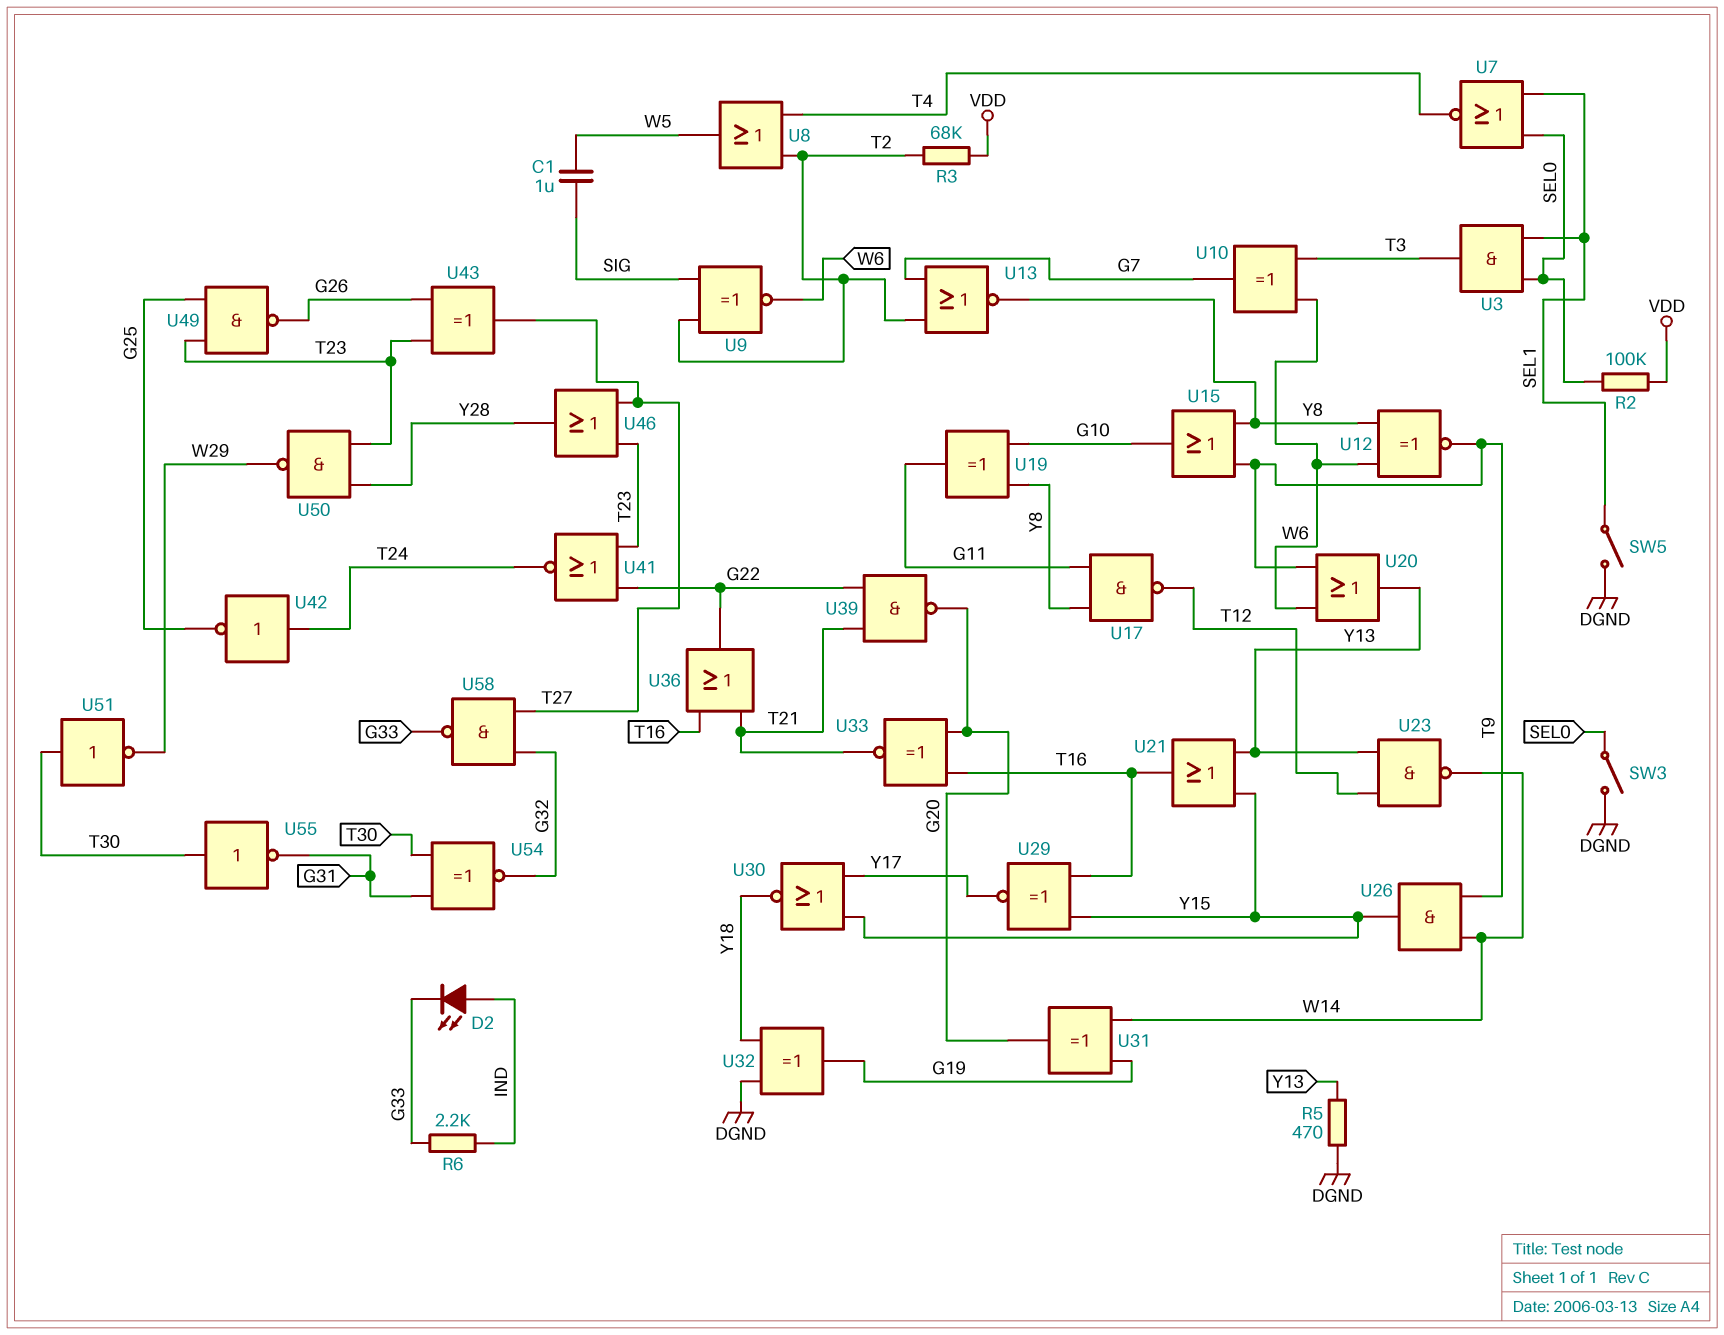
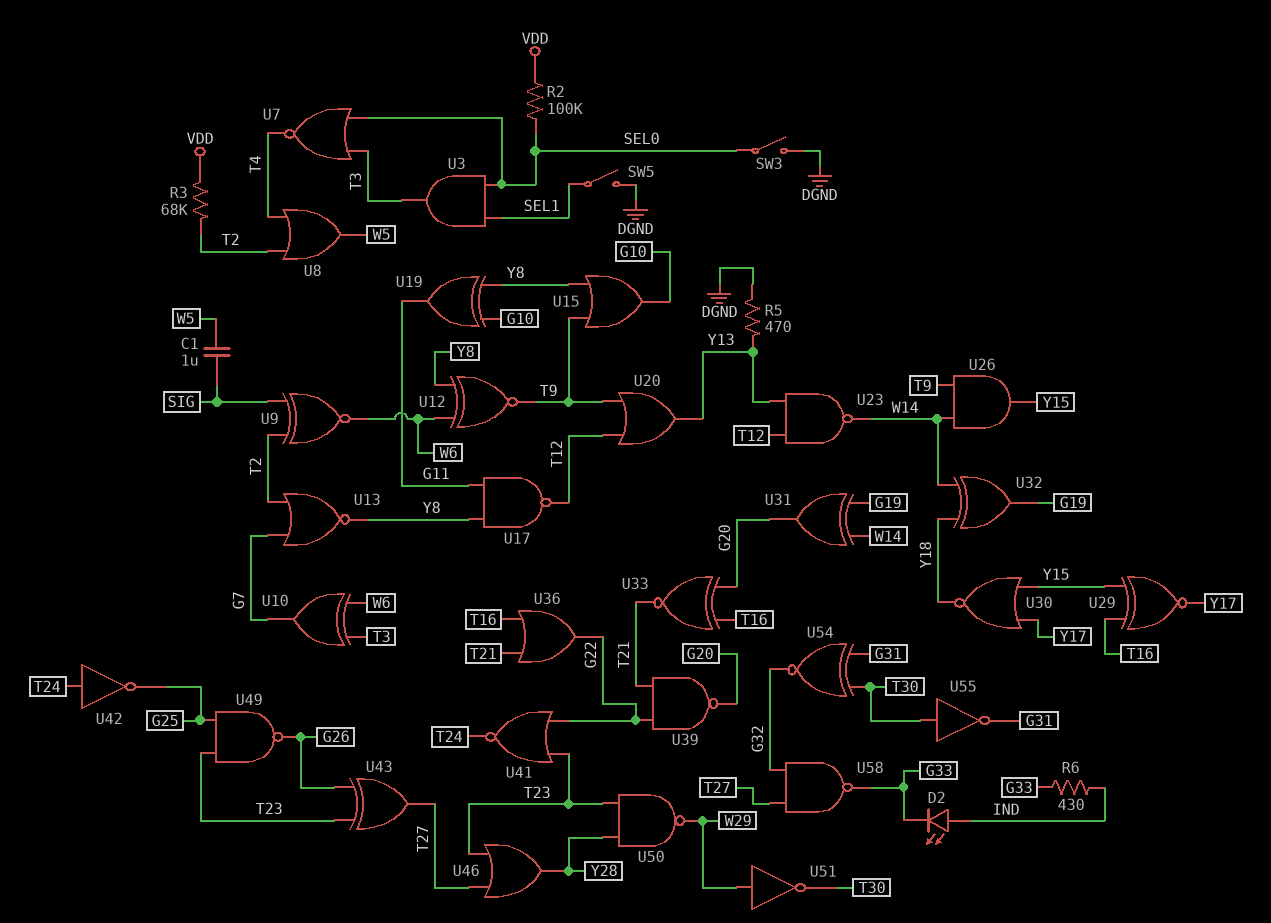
R6: 2.2k (G33, IND) -> 430 (G33, IND)
U7: NOR (in SEL0, in SEL1, out T4) -> NOR (in SEL0, in T3, out T4)
U20: OR (in T9, in W6, out Y13) -> OR (in T9, in T12, out Y13)
U21: OR (in Y13, in Y15, out T16) -> none
U32: XOR (in DGND, in Y18, out G19) -> XOR (in W14, in Y18, out G19)
U51: NOT (in T30, out W29) -> NOT (in W29, out T30)

